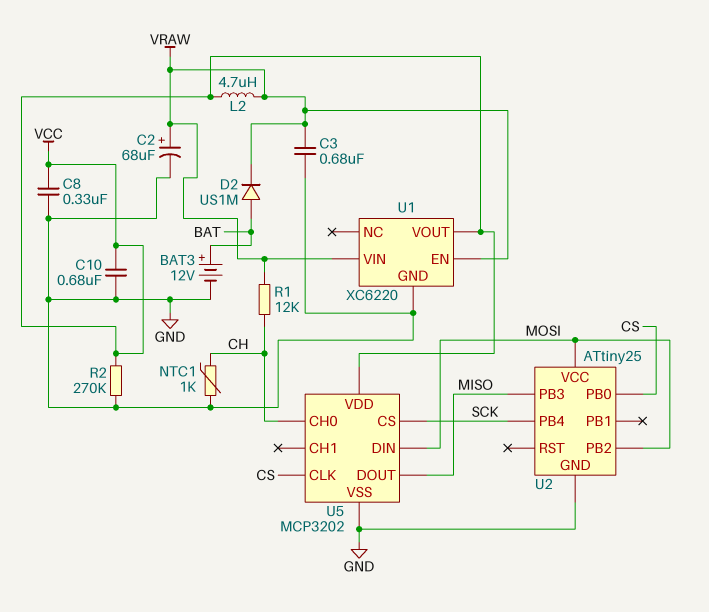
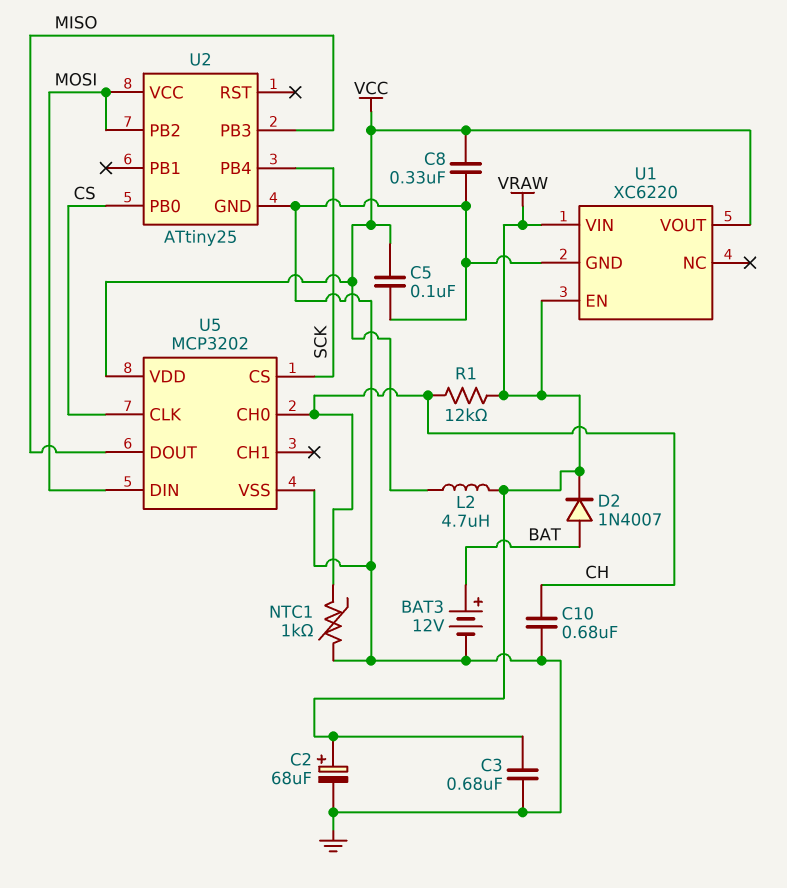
C5: none -> 100nF (GND, VCC)
C10: 680nF (GND, VCC) -> 680nF (CH, GND)
D2: diode US1M (A BAT, K VRAW) -> diode 1N4007 (A BAT, K VRAW)
R2: 270k (GND, VCC) -> none

